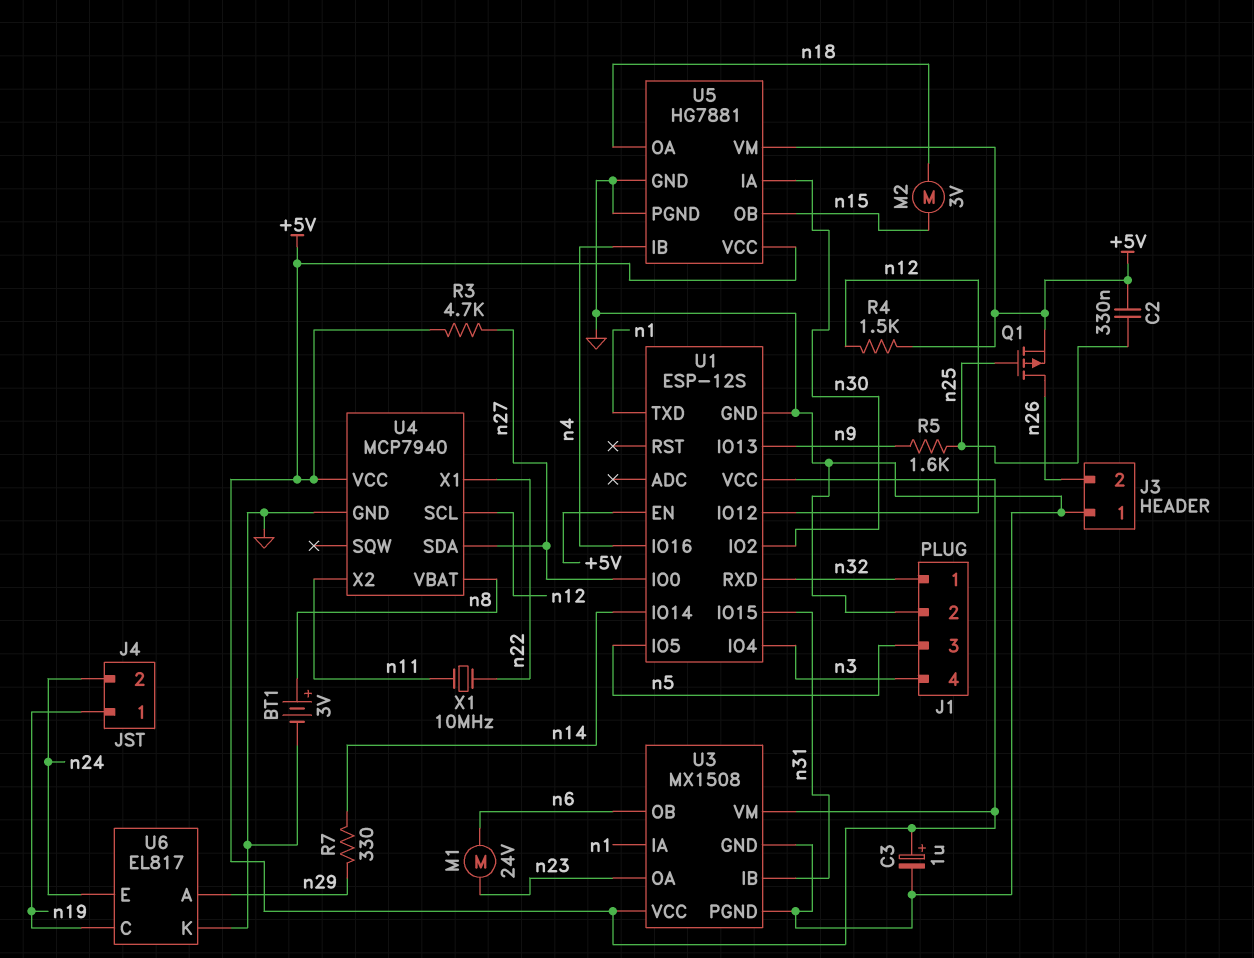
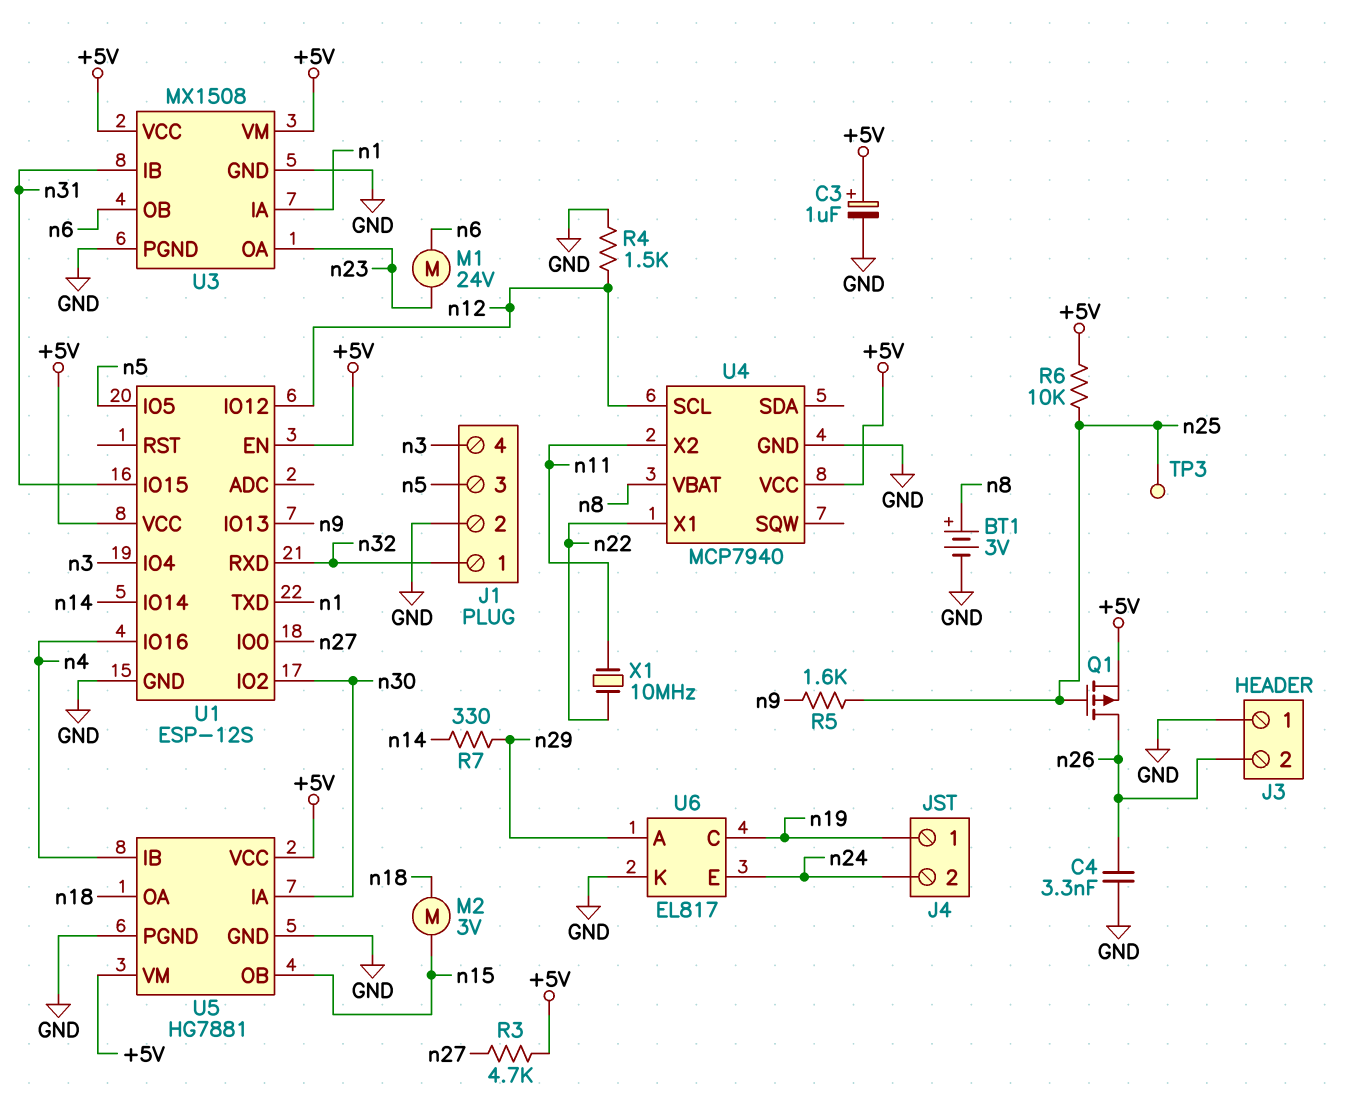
C2: 330nF (+5V, n25) -> none
C4: none -> 3.3nF (GND, n26)
R4: 1.5k (+5V, n12) -> 1.5k (GND, n12)
R6: none -> 10k (+5V, n25)
TP3: none -> test point (n25)
U4 pin SDA: n27 -> none

